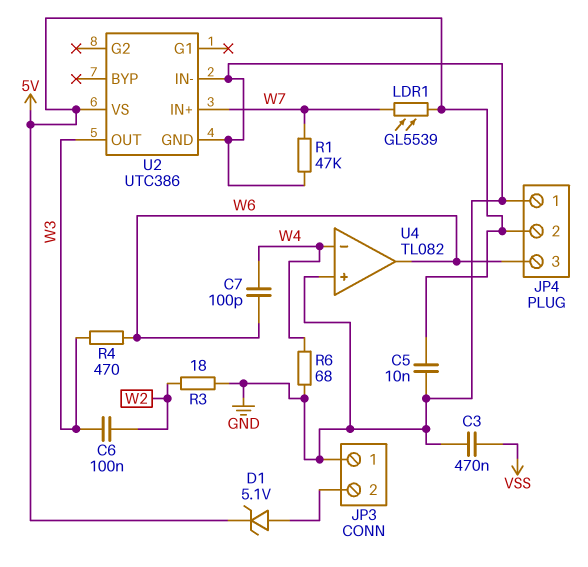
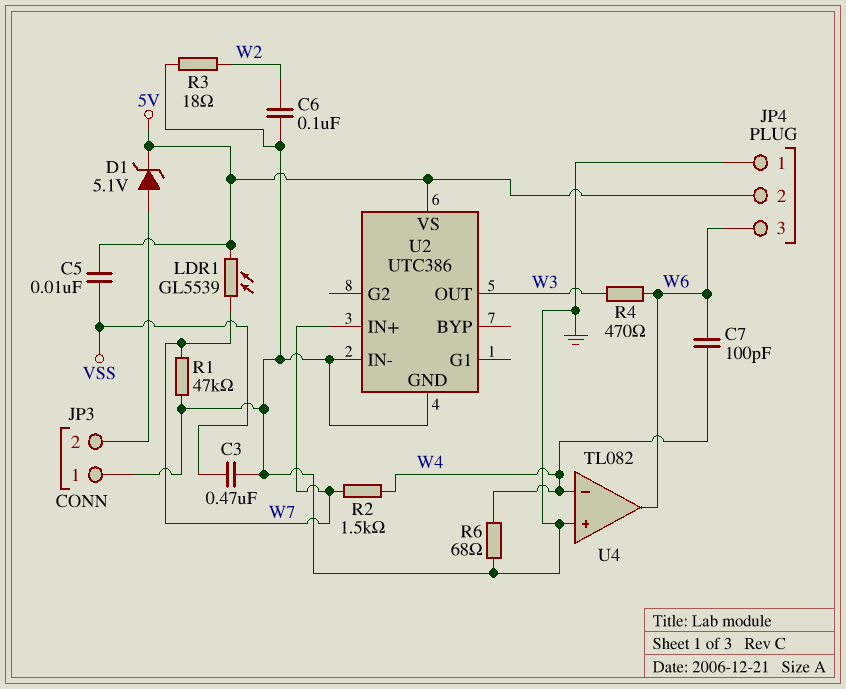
C5: 10nF (5V, GND) -> 10nF (5V, VSS)
C6: 100nF (W2, W3) -> 100nF (GND, W2)
R2: none -> 1.5k (W4, W7)

